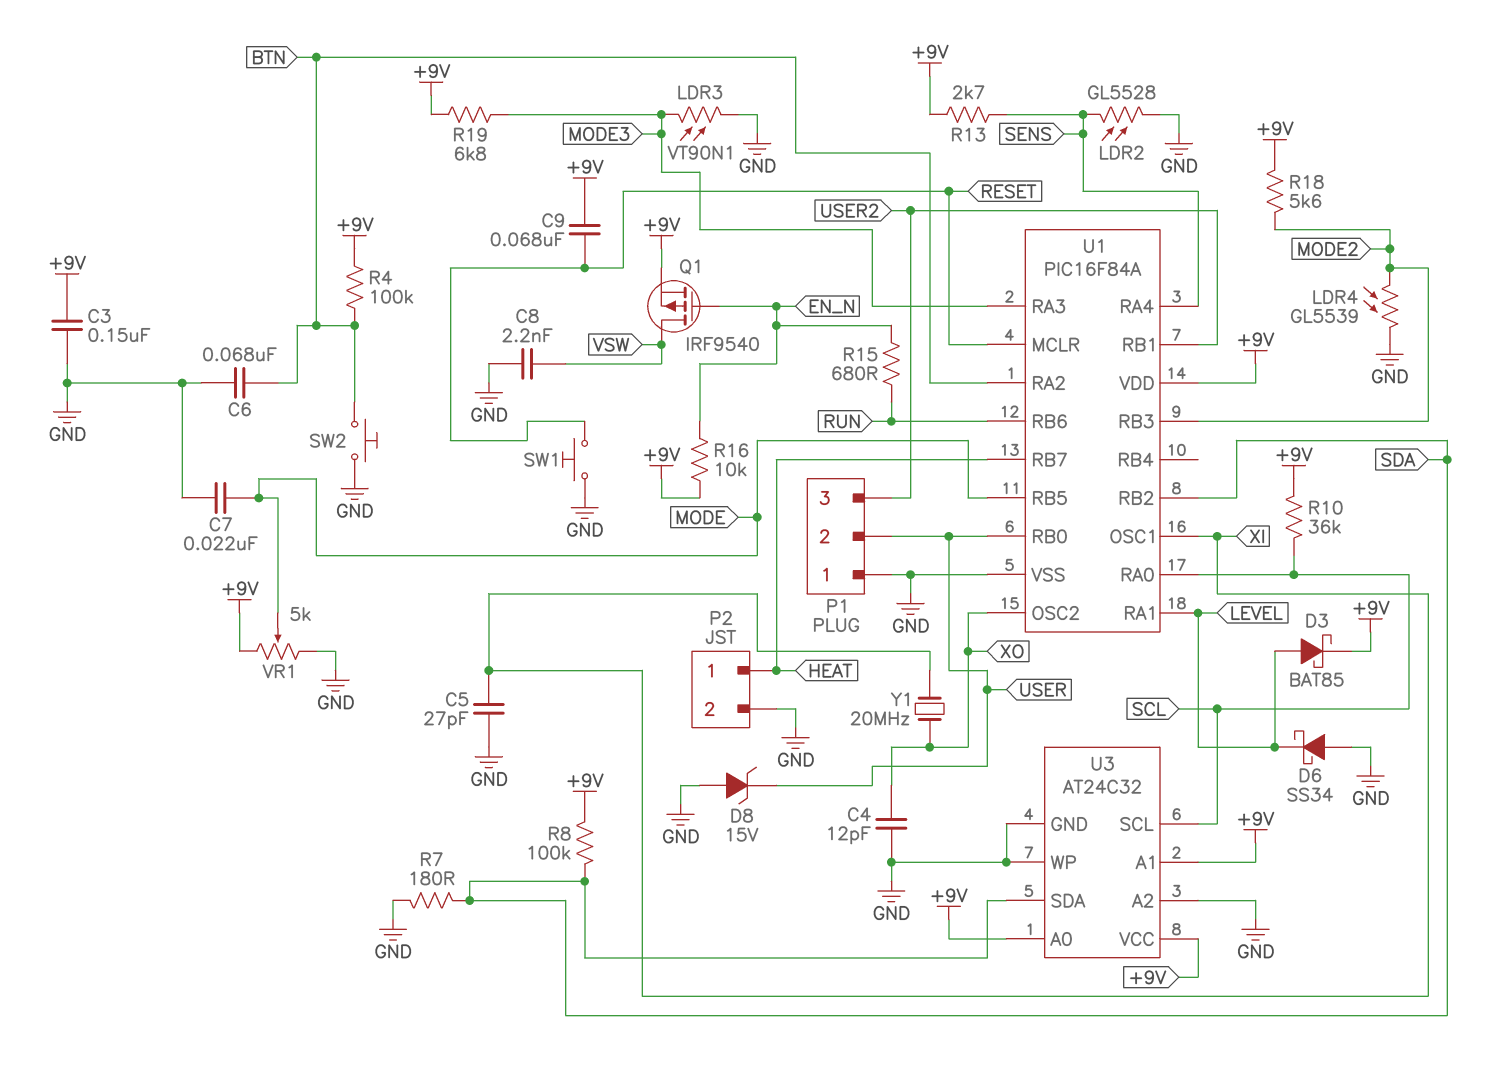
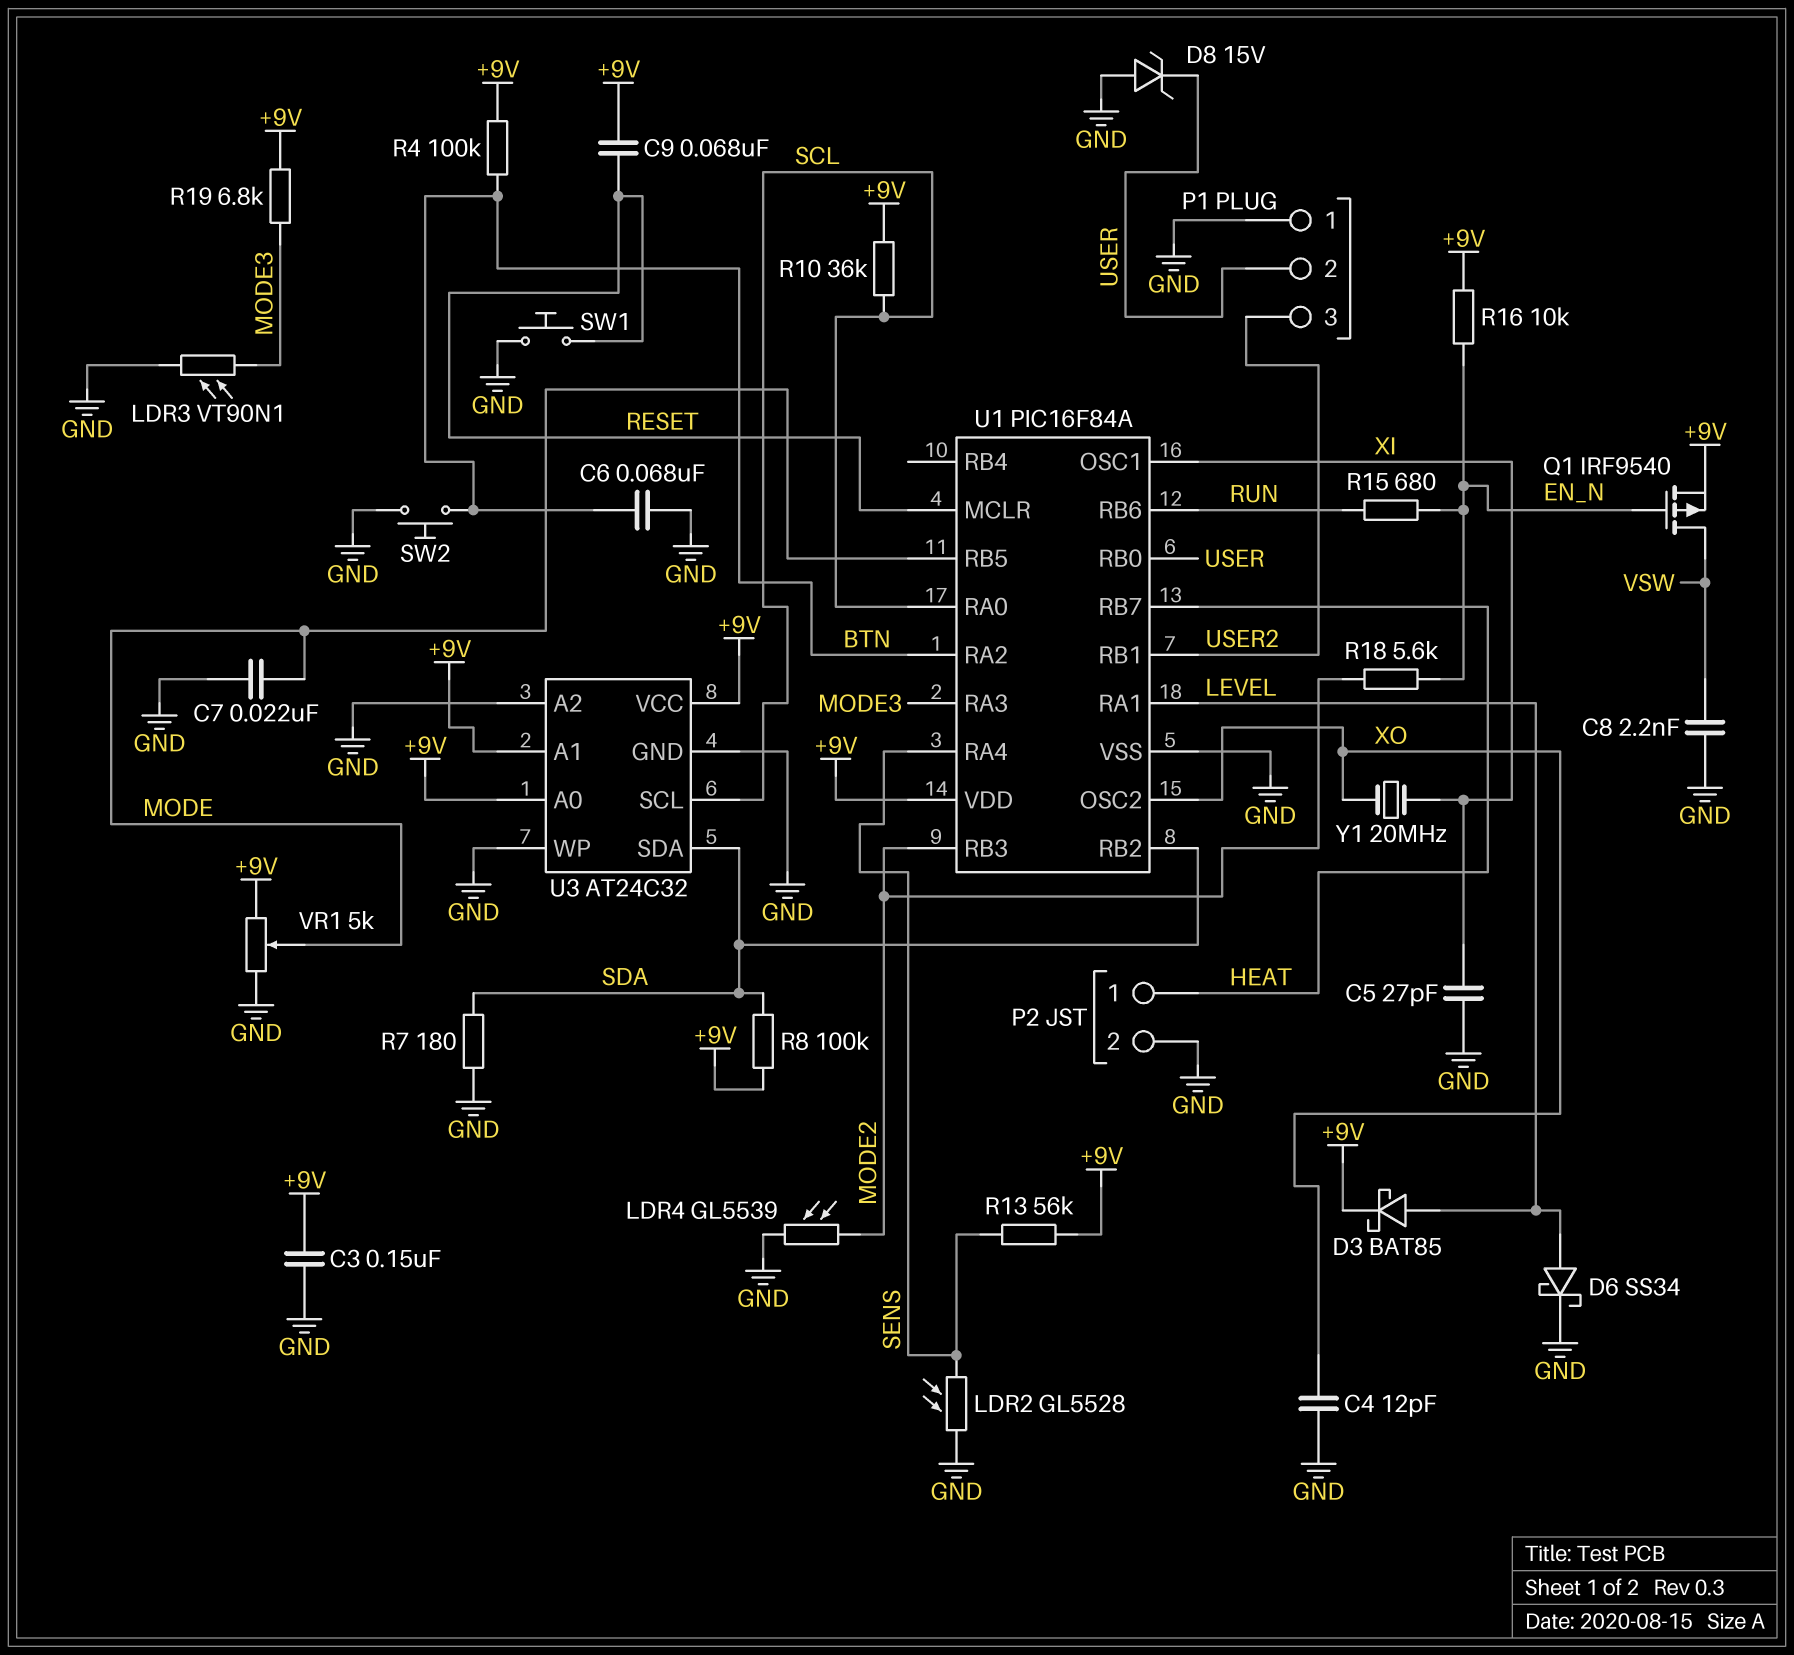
D6: schottky SS34 (A GND, K LEVEL) -> schottky SS34 (A LEVEL, K GND)
R13: 2.7k (+9V, SENS) -> 56k (+9V, SENS)
R18: 5.6k (+9V, MODE2) -> 5.6k (EN_N, MODE2)

